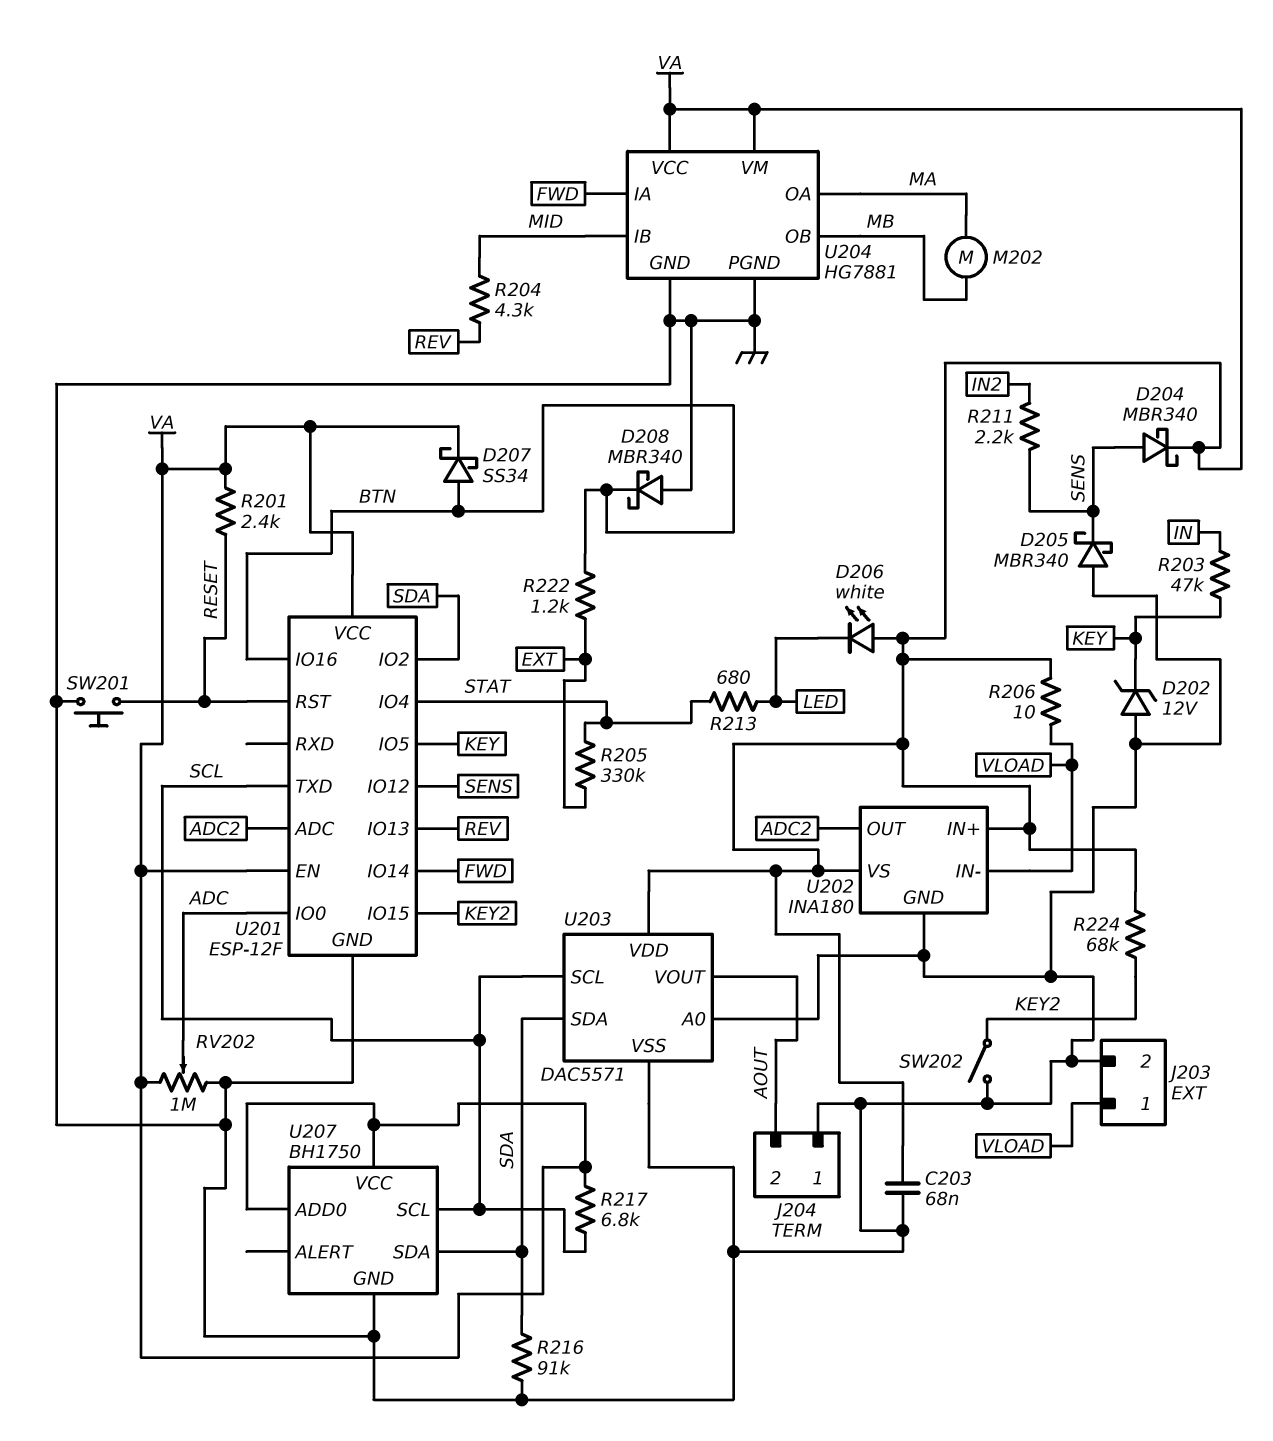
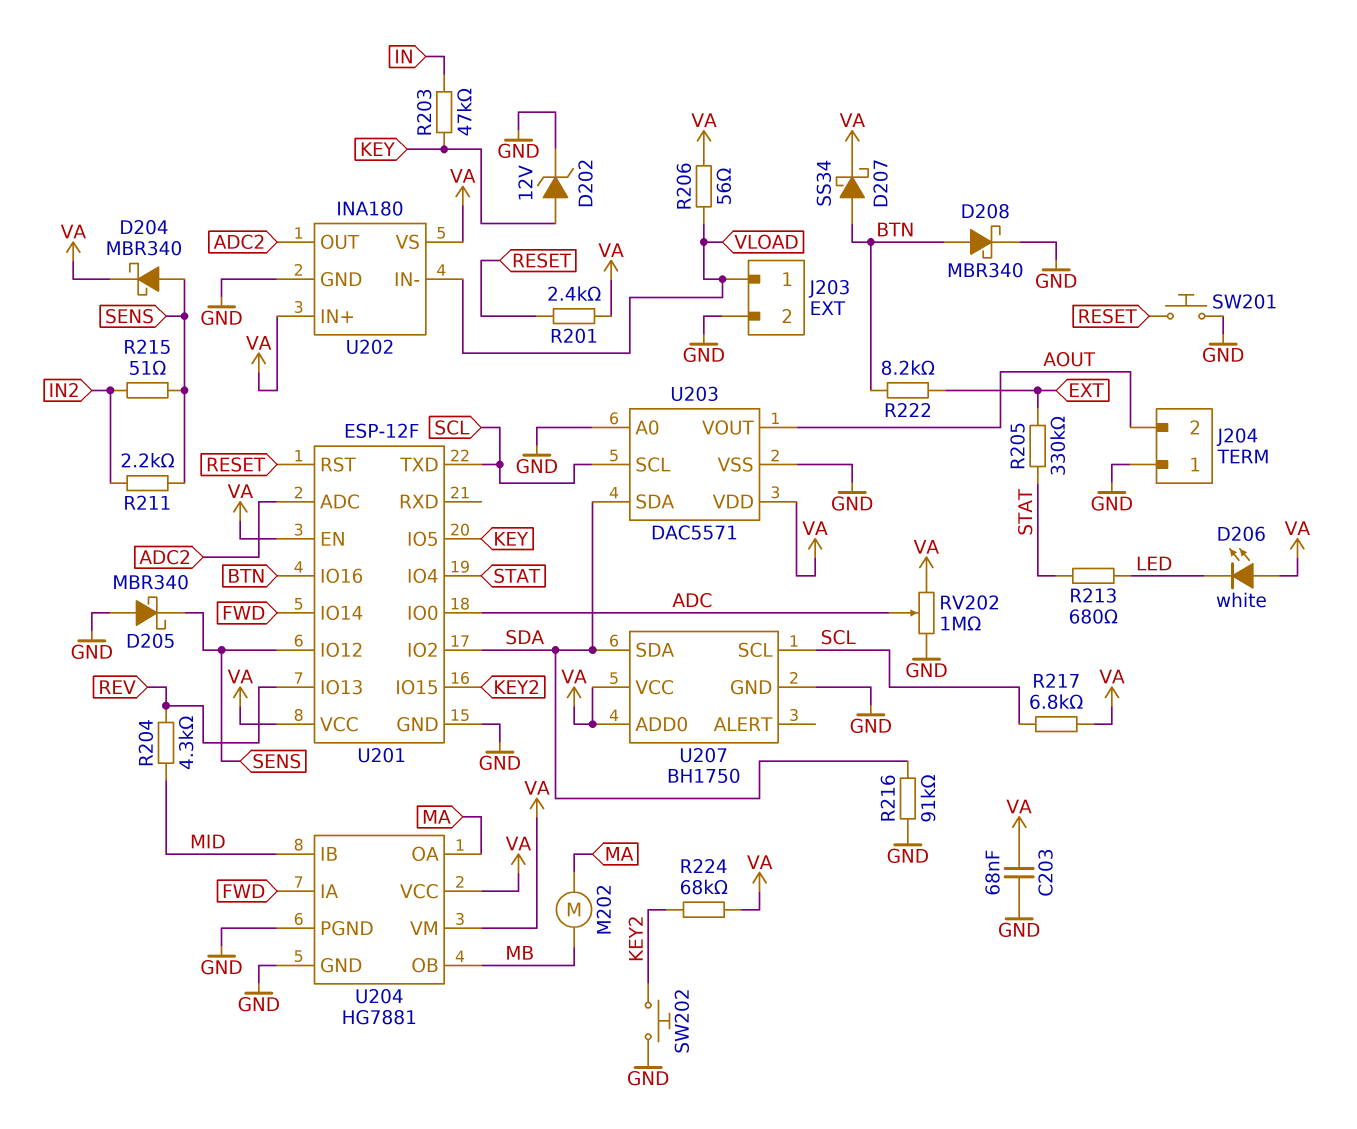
D202: zener 12V (A GND, K KEY) -> zener 12V (A KEY, K GND)
D208: schottky MBR340 (A GND, K BTN) -> schottky MBR340 (A BTN, K GND)
R206: 10 (VA, VLOAD) -> 56 (VA, VLOAD)
R215: none -> 51 (IN2, SENS)
R222: 1.2k (BTN, EXT) -> 8.2k (BTN, EXT)
SW202: switch (GND, KEY2) -> button (GND, KEY2)

